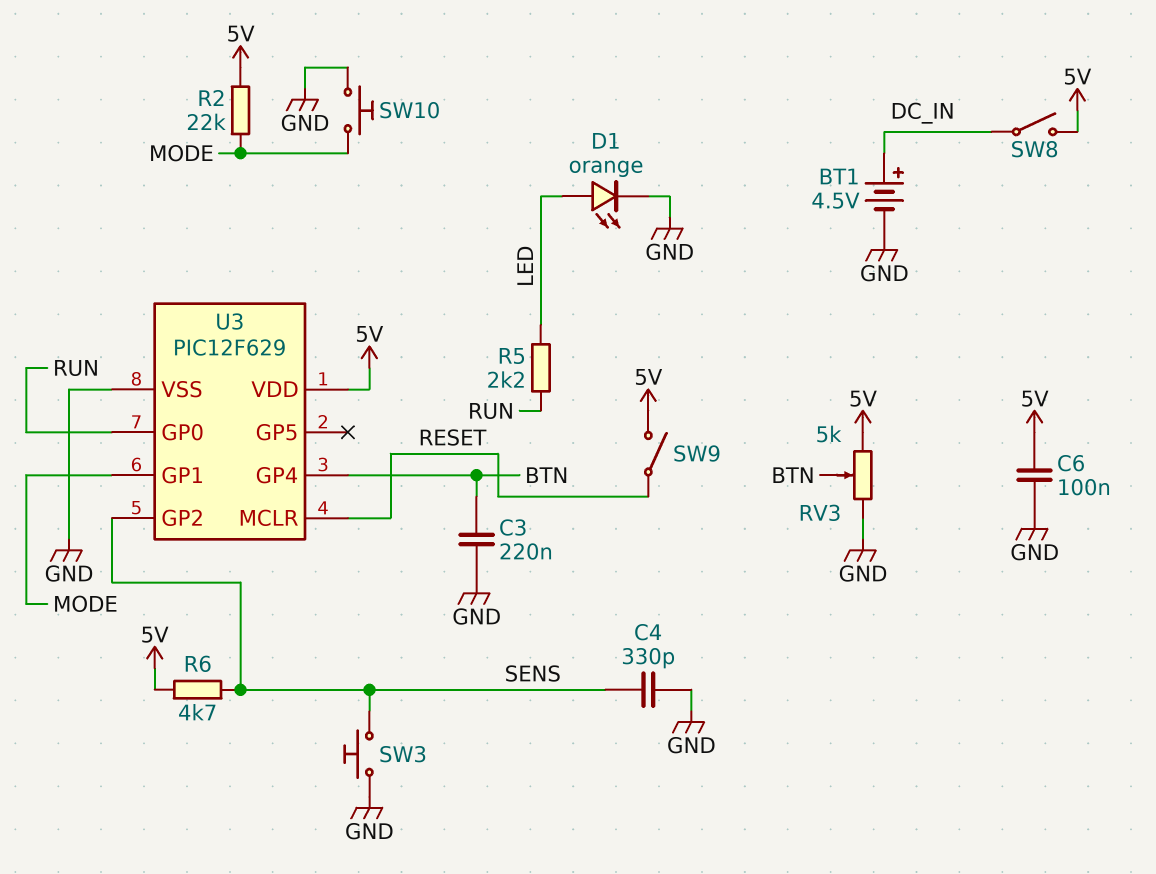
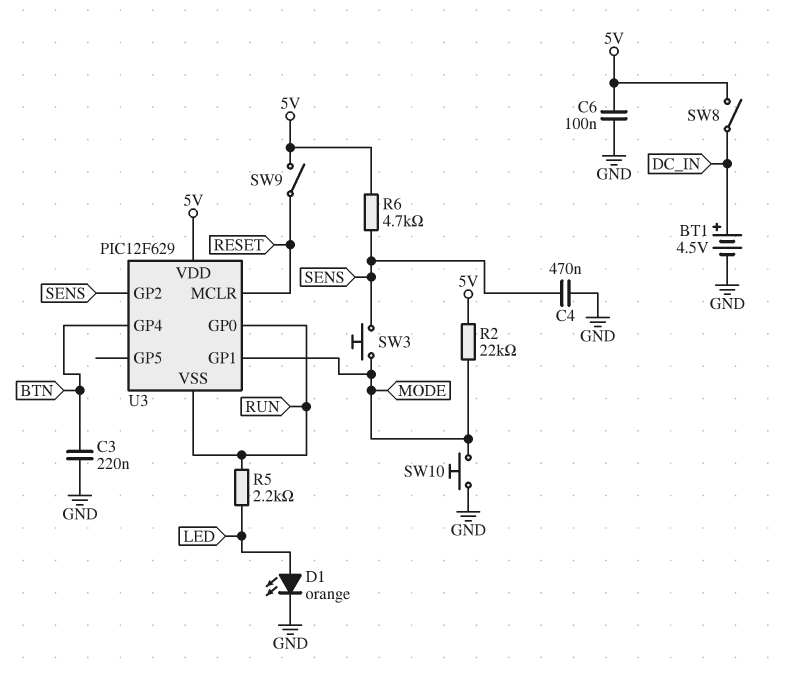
C4: 330pF (GND, SENS) -> 470nF (GND, SENS)
RV3: 5k (5V, GND, wiper BTN) -> none
SW3: button (GND, SENS) -> button (MODE, SENS)
U3 pin VSS: GND -> RUN

